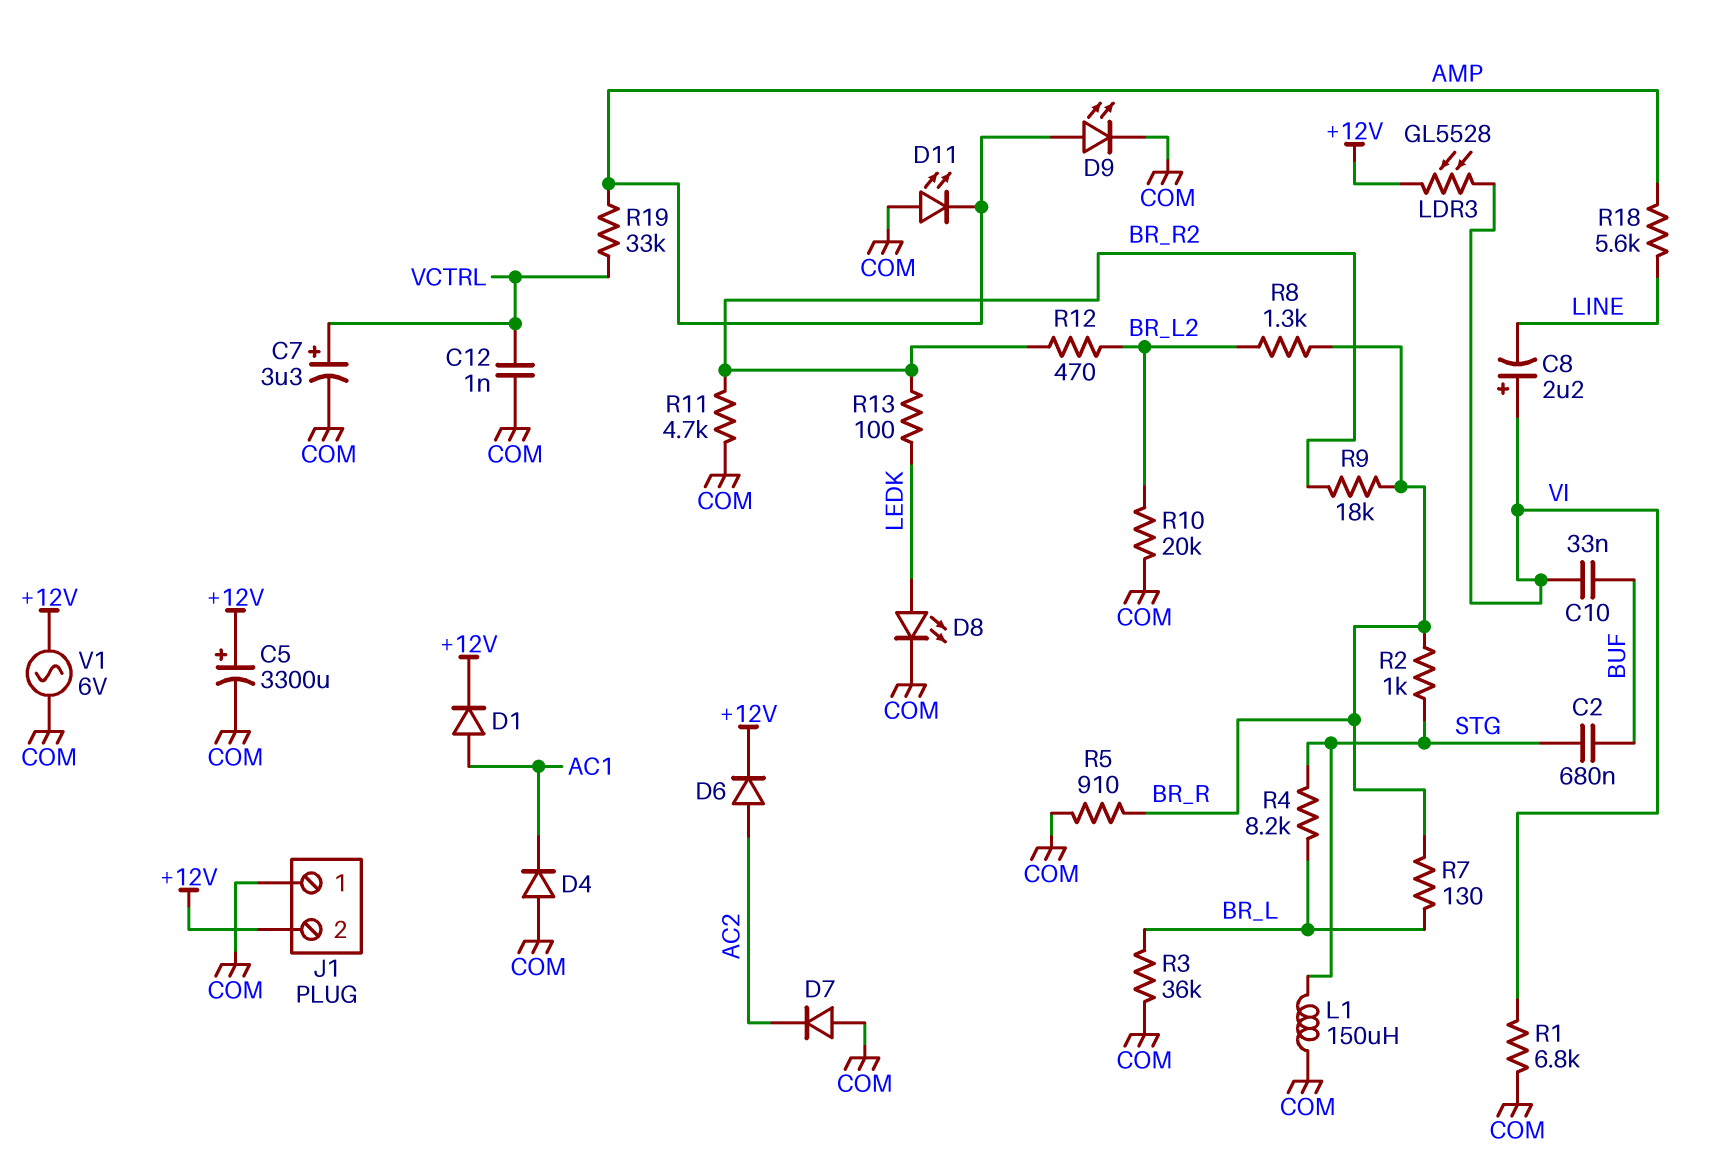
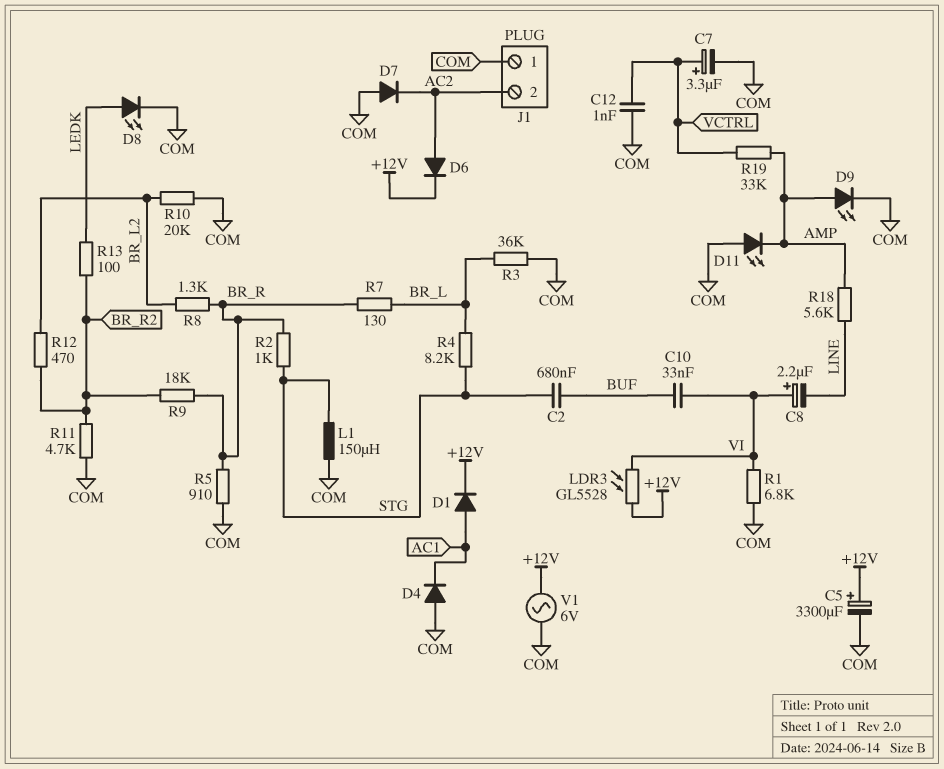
J1 pin 2: +12V -> AC2

